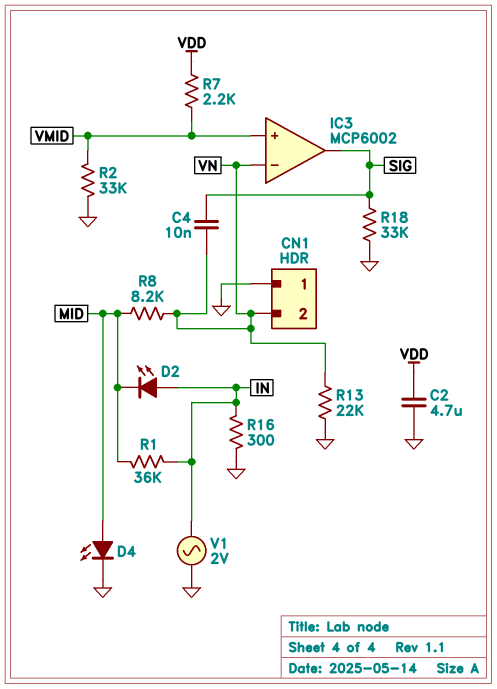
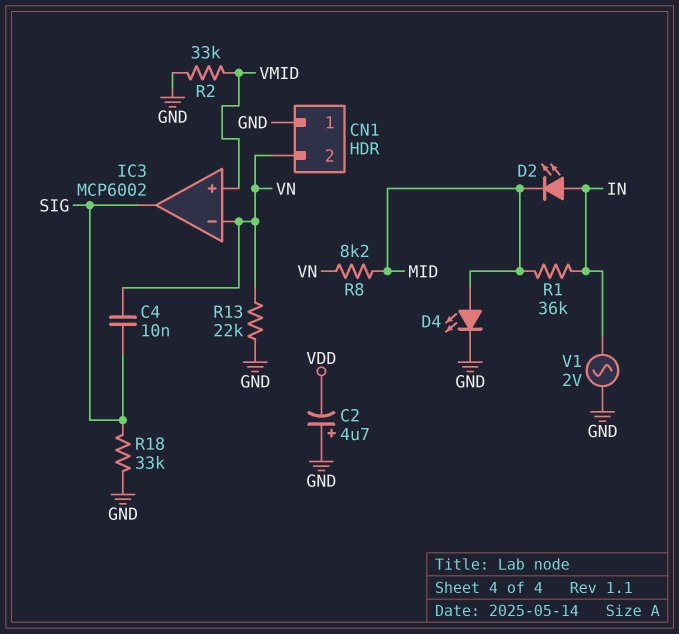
C2: 4.7uF (GND, VDD) -> 4.7uF (plus GND, minus VDD)
R7: 2.2k (VDD, VMID) -> none
R16: 300 (GND, IN) -> none

